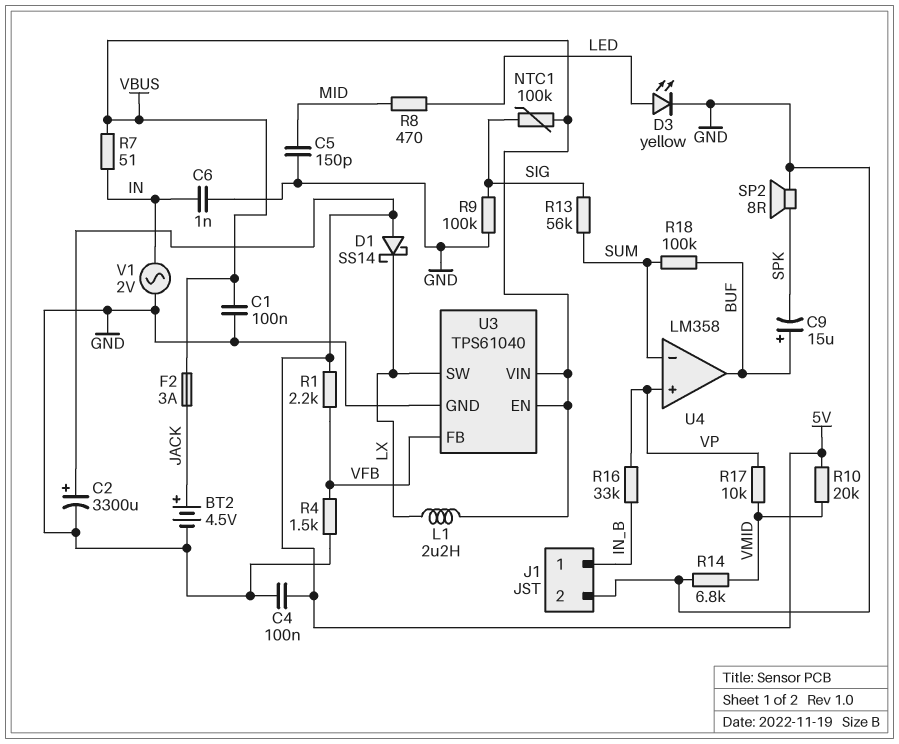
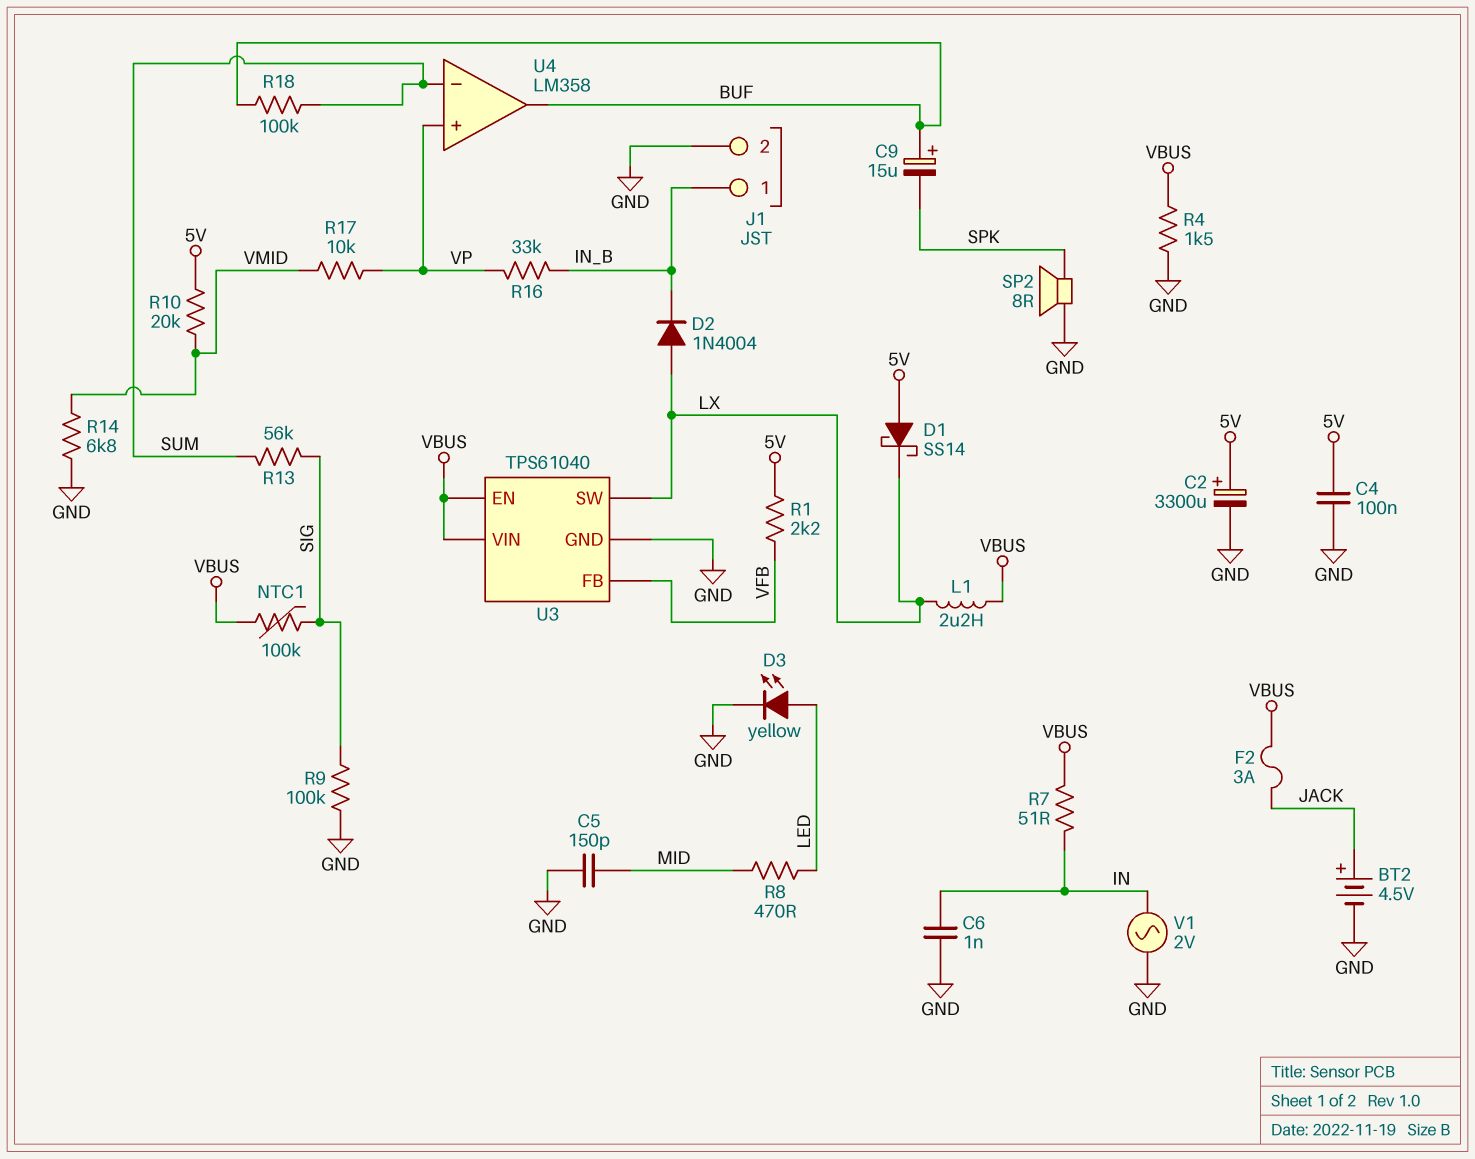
C1: 100nF (GND, VBUS) -> none
D2: none -> diode 1N4004 (A LX, K IN_B)
R4: 1.5k (GND, VFB) -> 1.5k (GND, VBUS)

